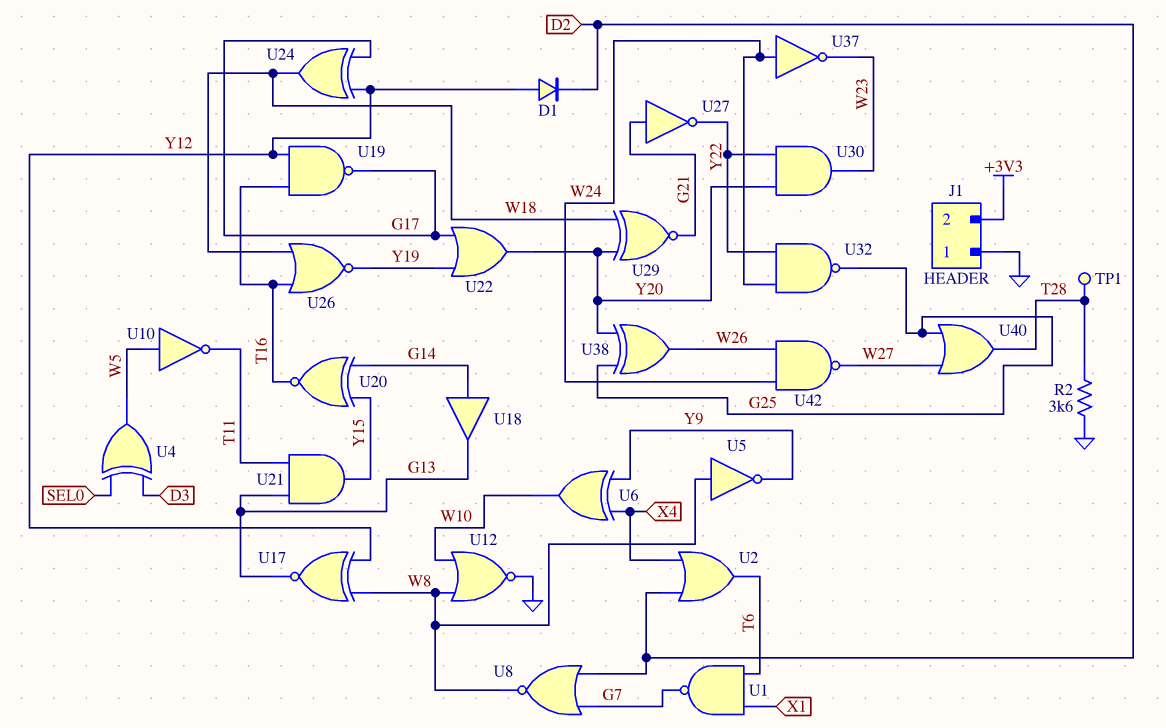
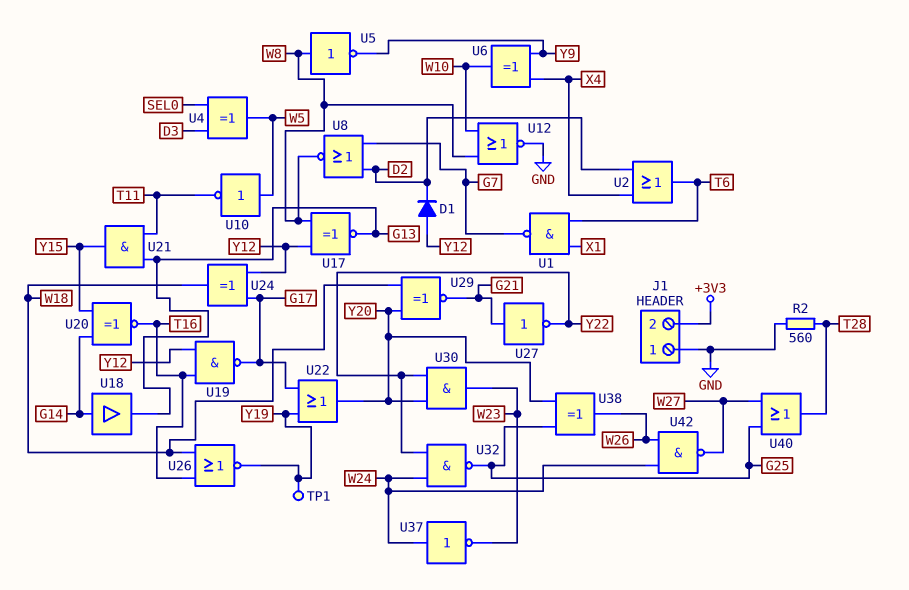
R2: 3.6k (GND, T28) -> 560 (GND, T28)
TP1: test point (T28) -> test point (Y19)

